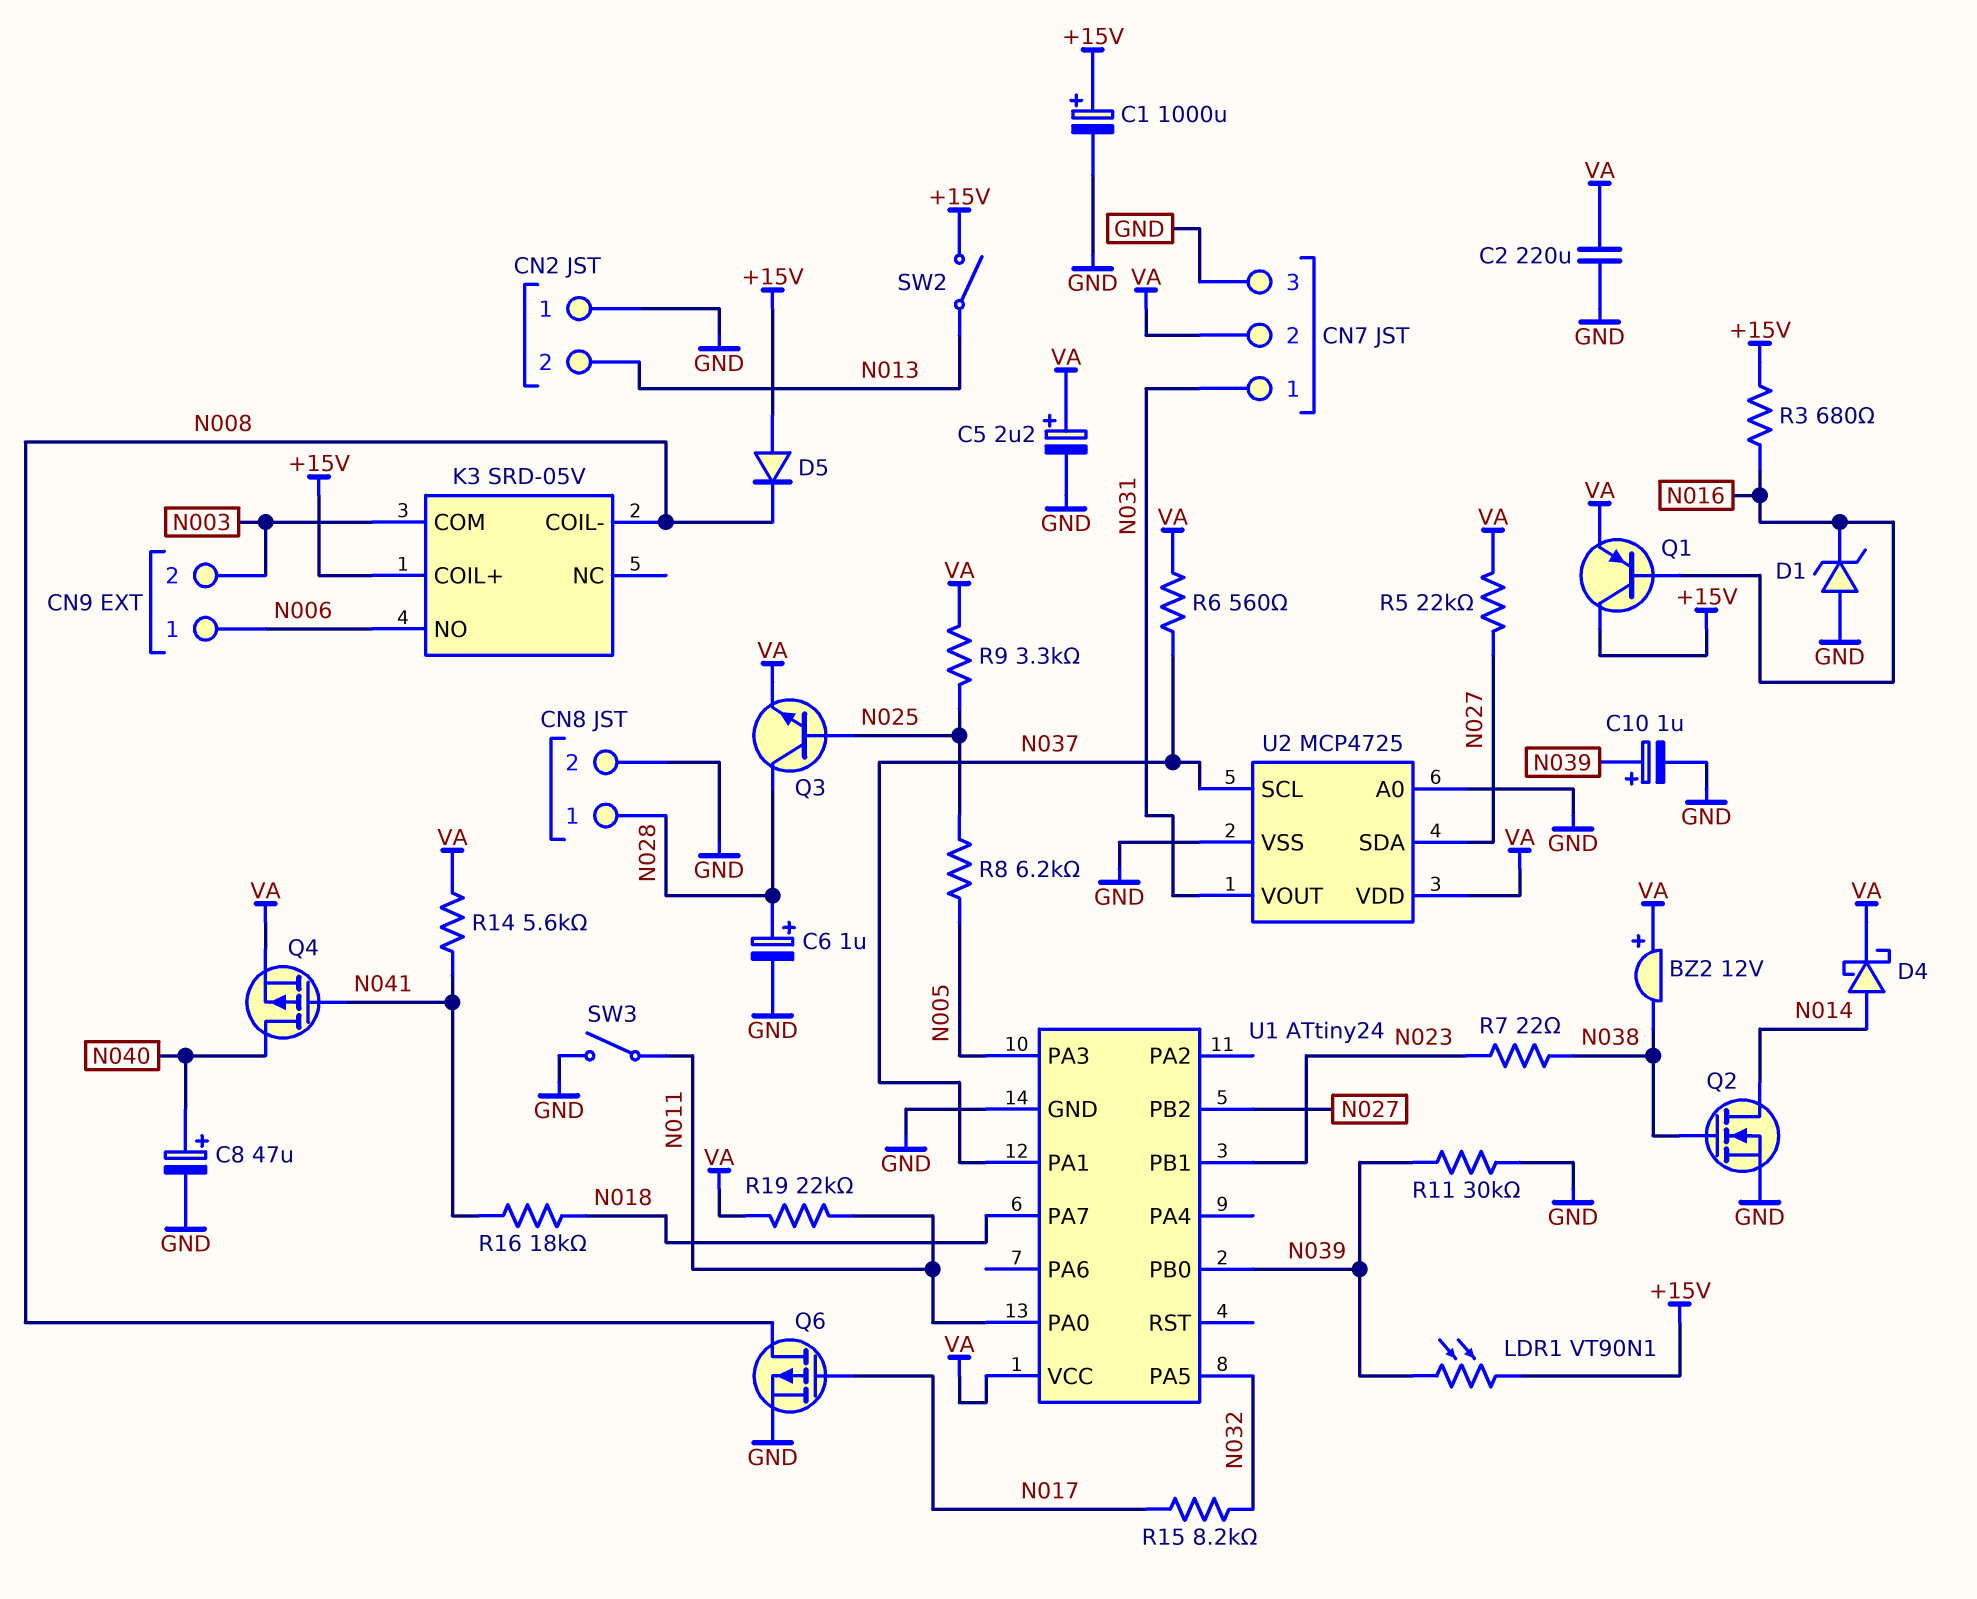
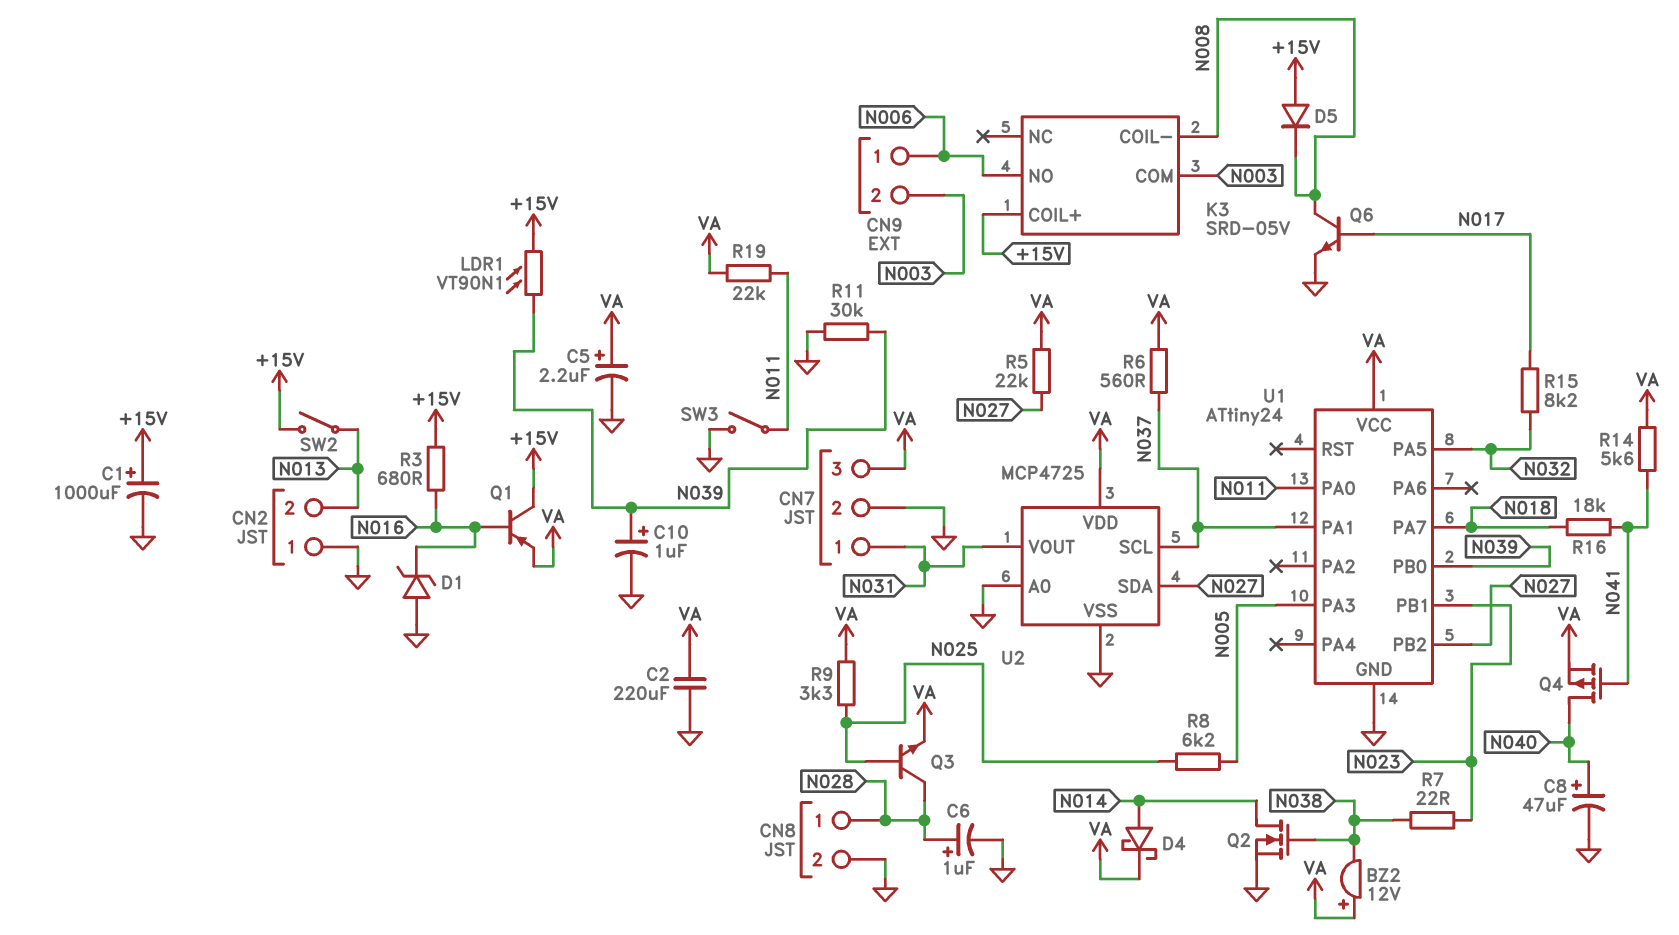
CN7 pin 2: VA -> GND
CN7 pin 3: GND -> VA
Q6: PMOS (G N017, D N008, S GND) -> NPN (B N017, C N008, E GND)

